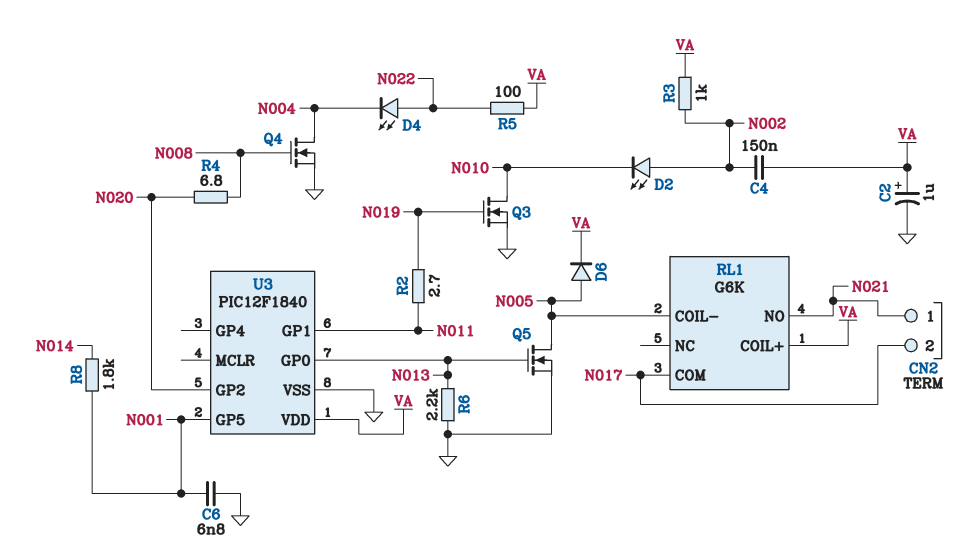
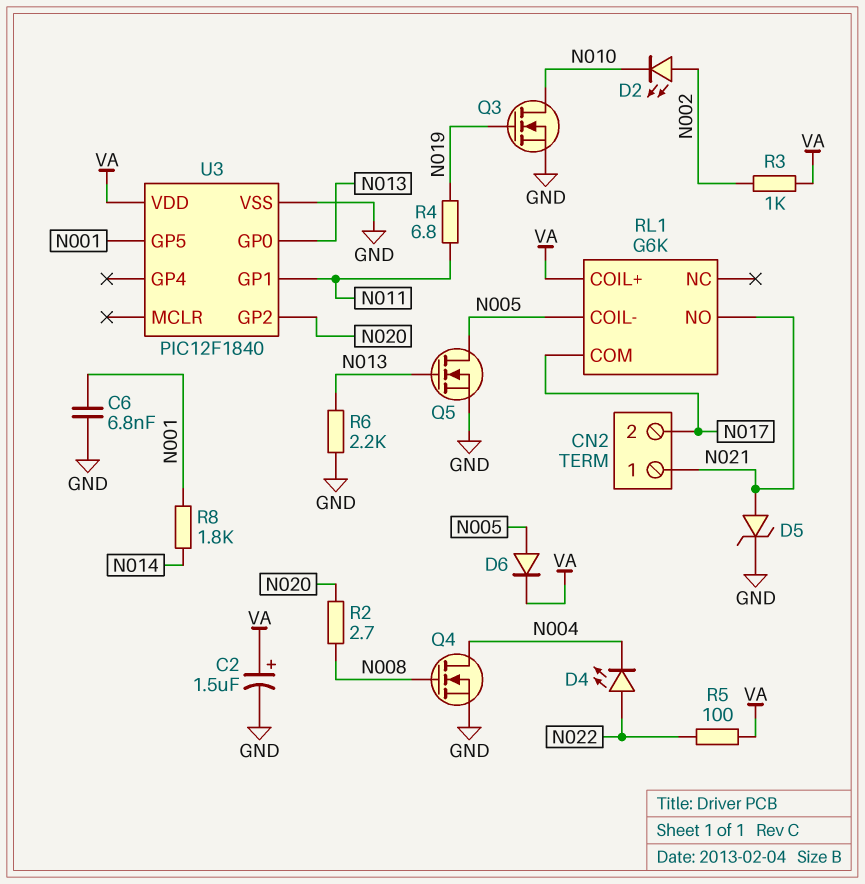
C2: 1uF (plus VA, minus GND) -> 1.5uF (plus VA, minus GND)
C4: 150nF (N002, VA) -> none
D5: none -> zener (A N021, K GND)
R2: 2.7 (N011, N019) -> 2.7 (N008, N020)
R4: 6.8 (N008, N020) -> 6.8 (N011, N019)

